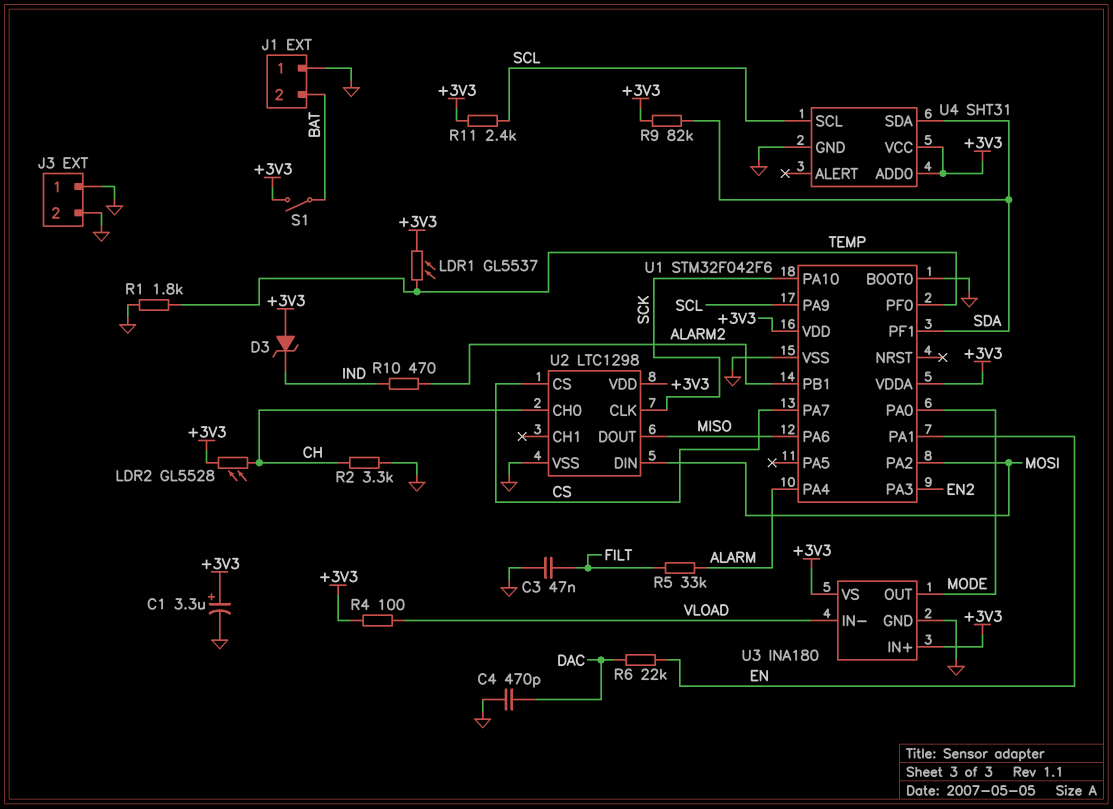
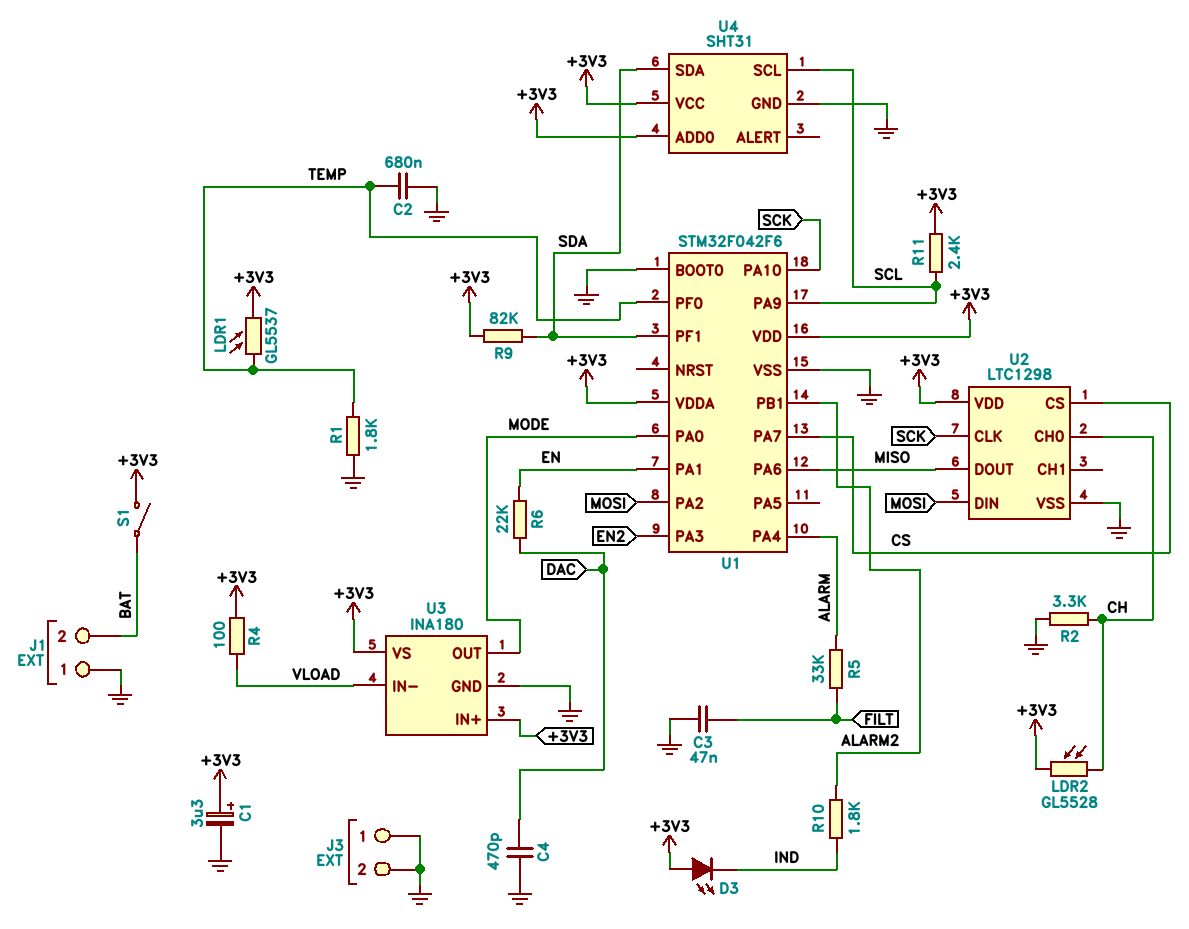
C2: none -> 680nF (GND, TEMP)
D3: zener (A +3V3, K IND) -> LED (A +3V3, K IND)
R10: 470 (ALARM2, IND) -> 1.8k (ALARM2, IND)

